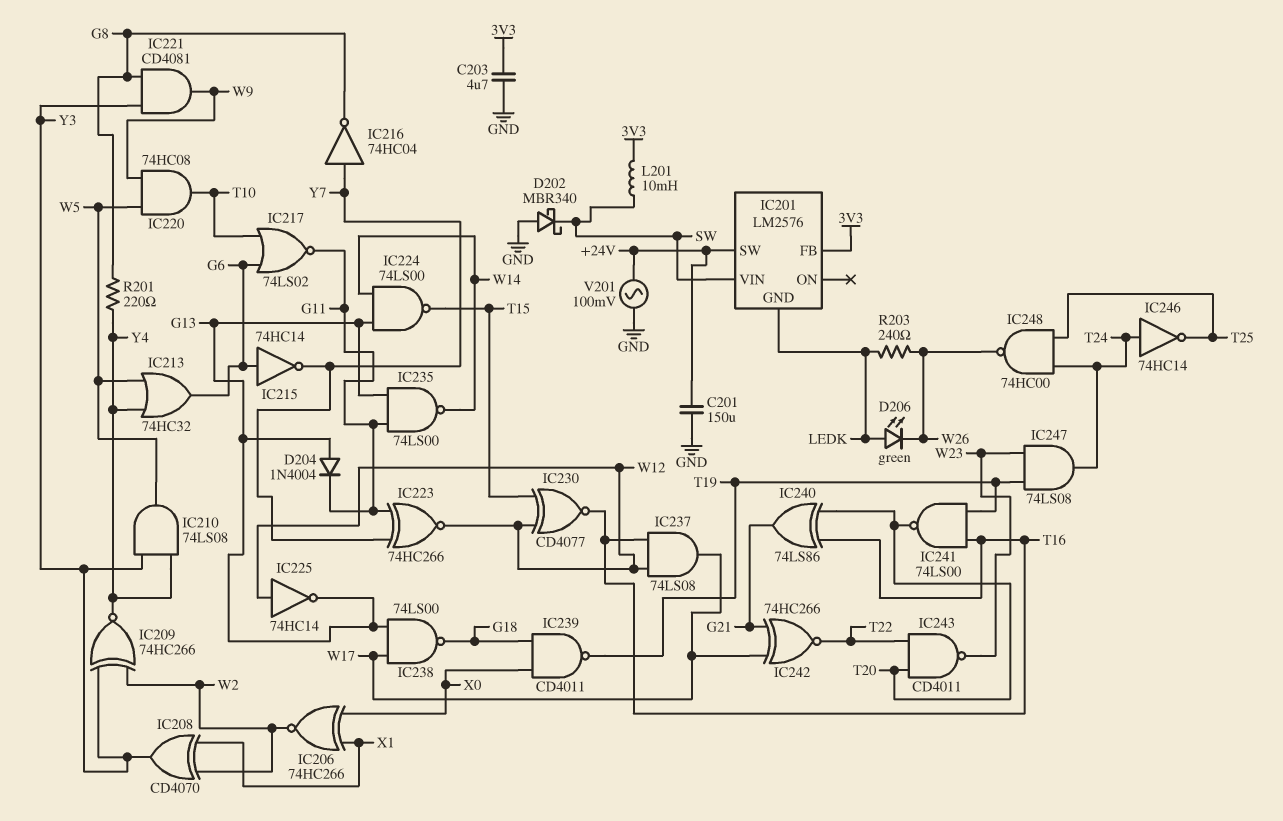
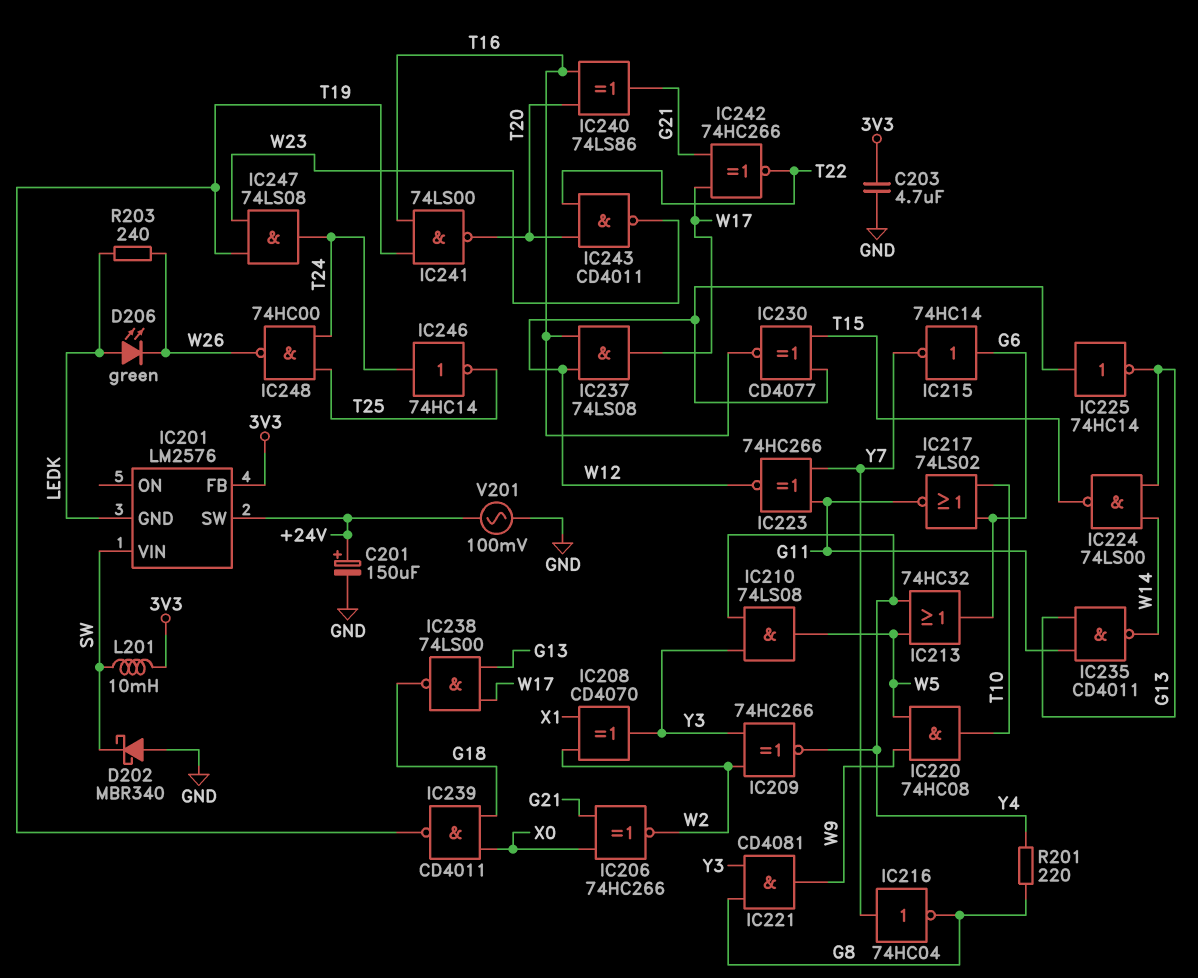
C201: 150uF (+24V, GND) -> 150uF (plus +24V, minus GND)
D204: diode 1N4004 (A G13, K G11) -> none
IC206: XNOR 74HC266 (in X0, in X1, out W2) -> XNOR 74HC266 (in G21, in X0, out W2)
IC235: NAND 74LS00 (in G11, in G13, out W14) -> NAND CD4011 (in G11, in G13, out W14)

